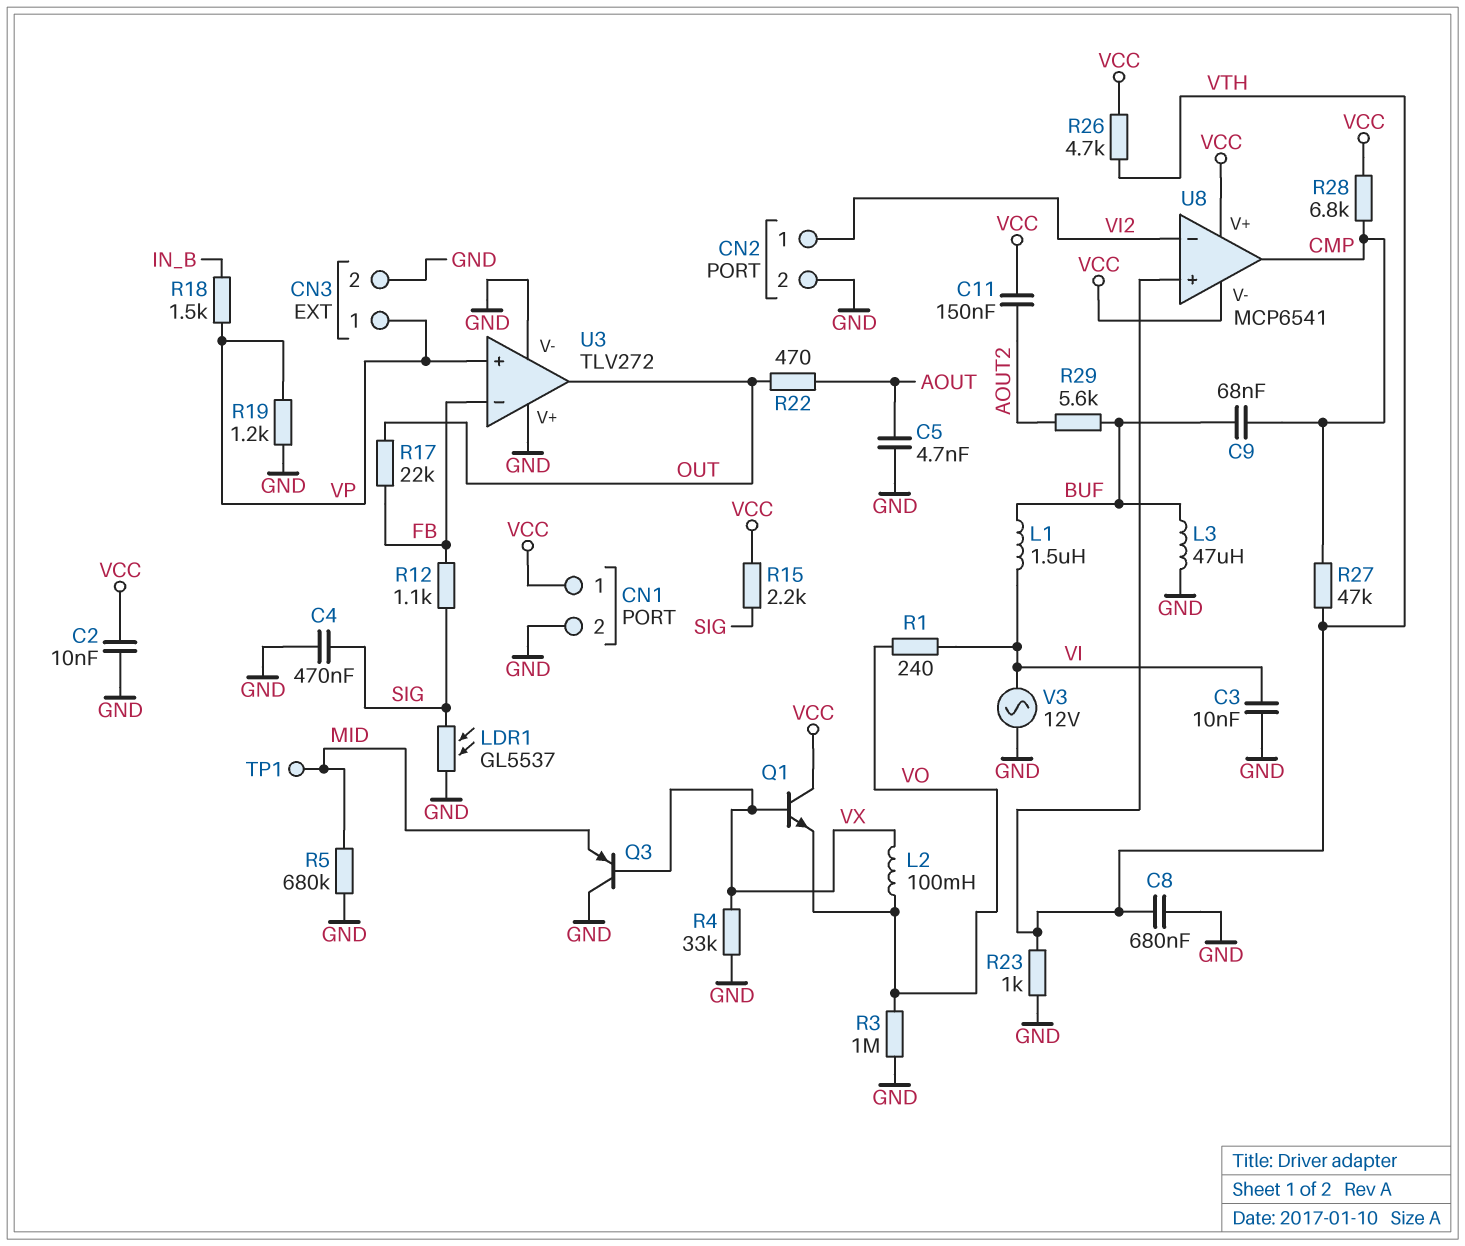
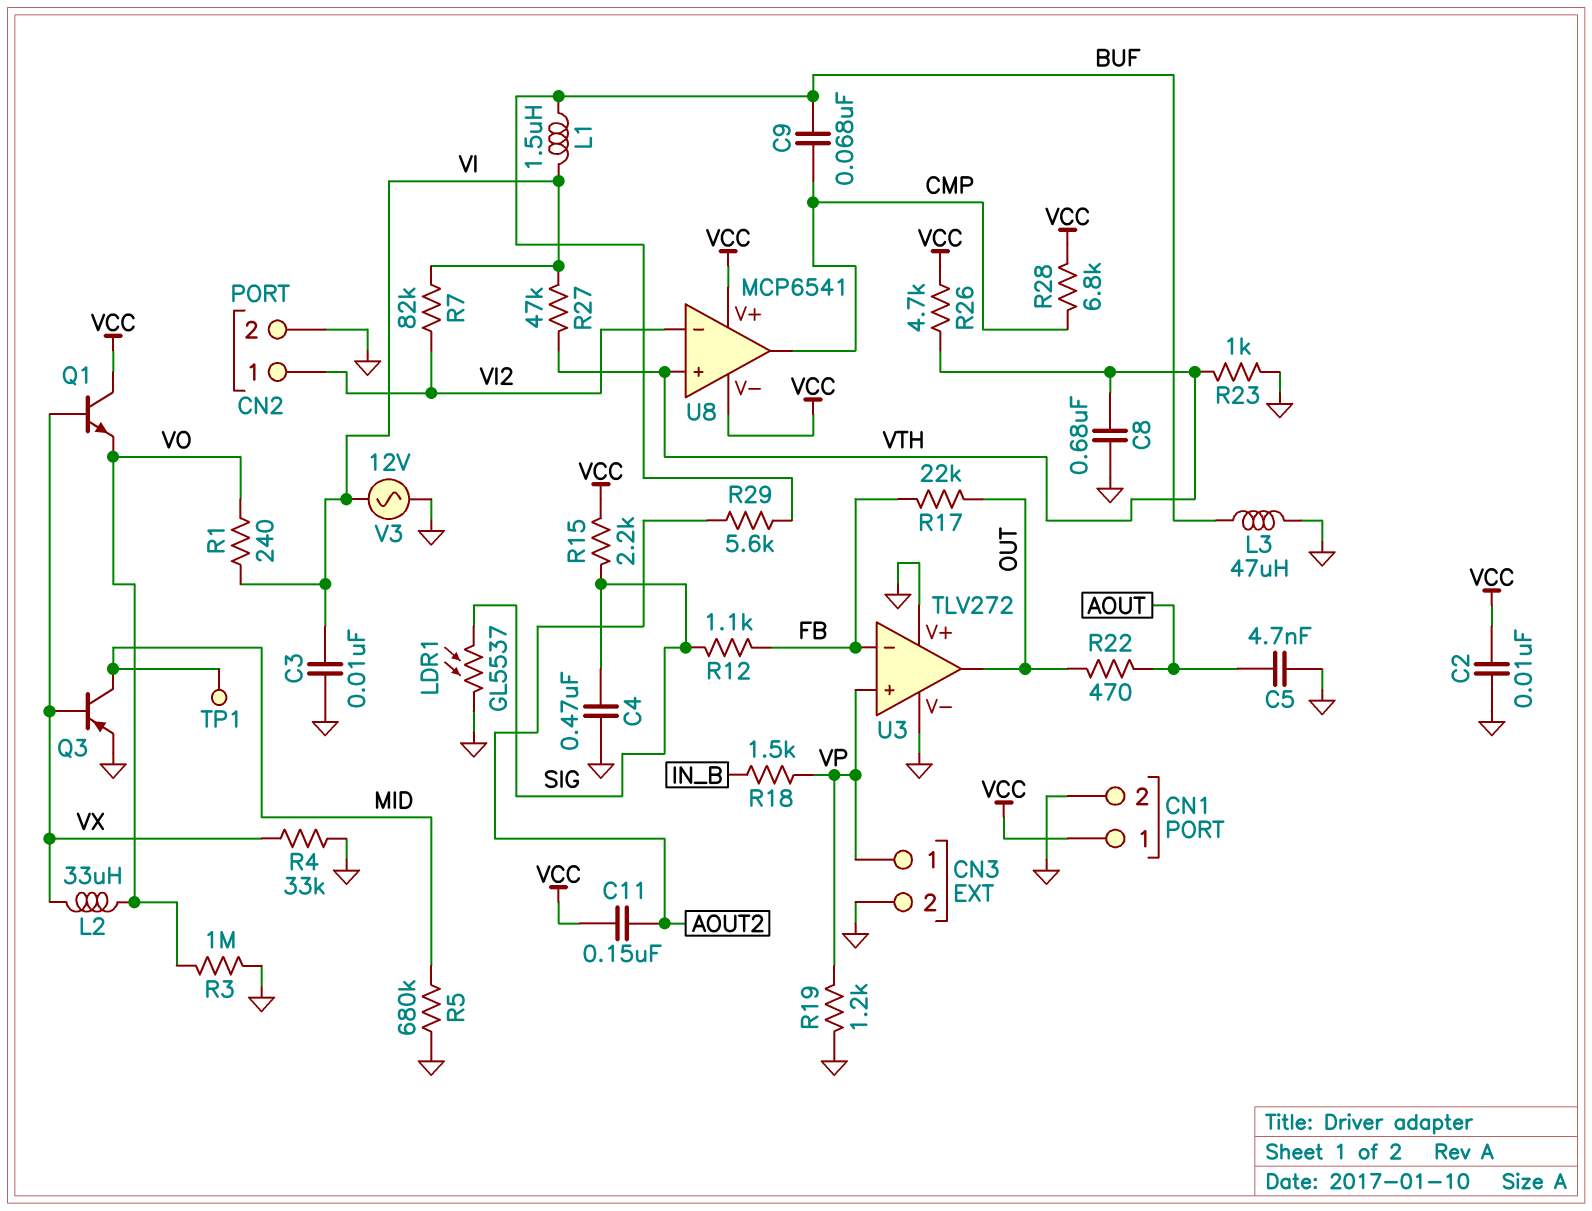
L2: 100mH (VO, VX) -> 33uH (VO, VX)
Q3: PNP (B VX, C GND, E MID) -> PNP (B VX, C MID, E GND)
R7: none -> 82k (VI, VI2)
R27: 47k (CMP, VTH) -> 47k (VI, VTH)

